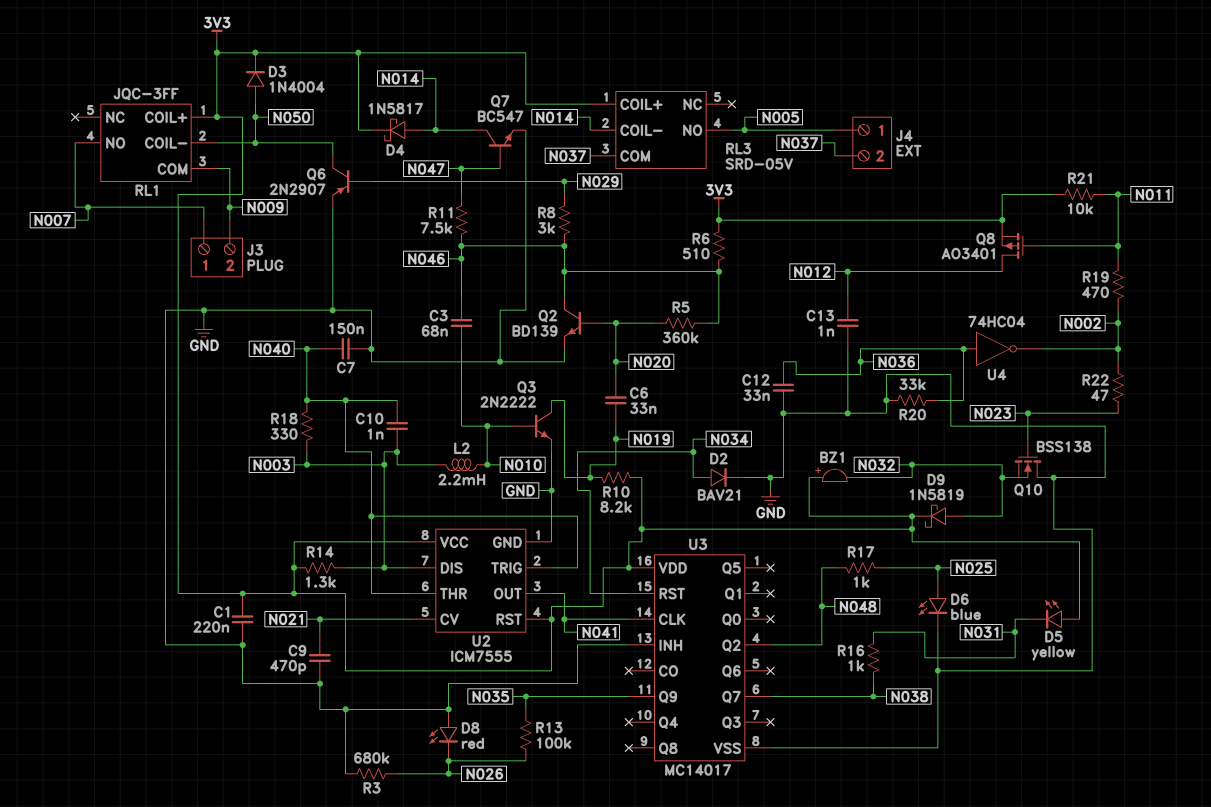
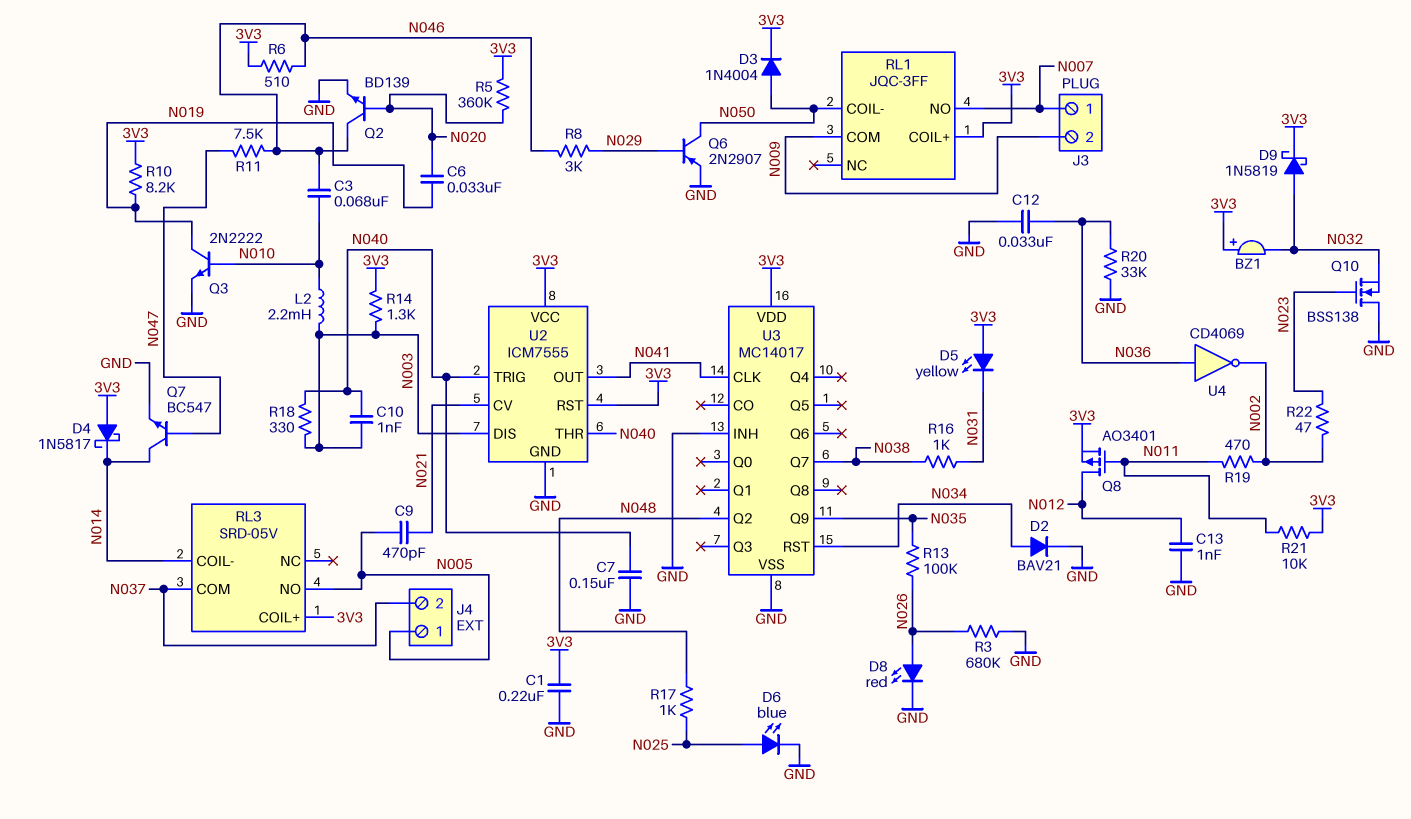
C9: 470pF (GND, N021) -> 470pF (N005, N021)
D4: schottky 1N5817 (A N014, K 3V3) -> schottky 1N5817 (A 3V3, K N014)
D8: LED red (A GND, K N026) -> LED red (A N026, K GND)
R5: 360k (N020, N046) -> 360k (3V3, N020)
U4: NOT 74HC04 (in N036, out N002) -> NOT CD4069 (in N036, out N002)

